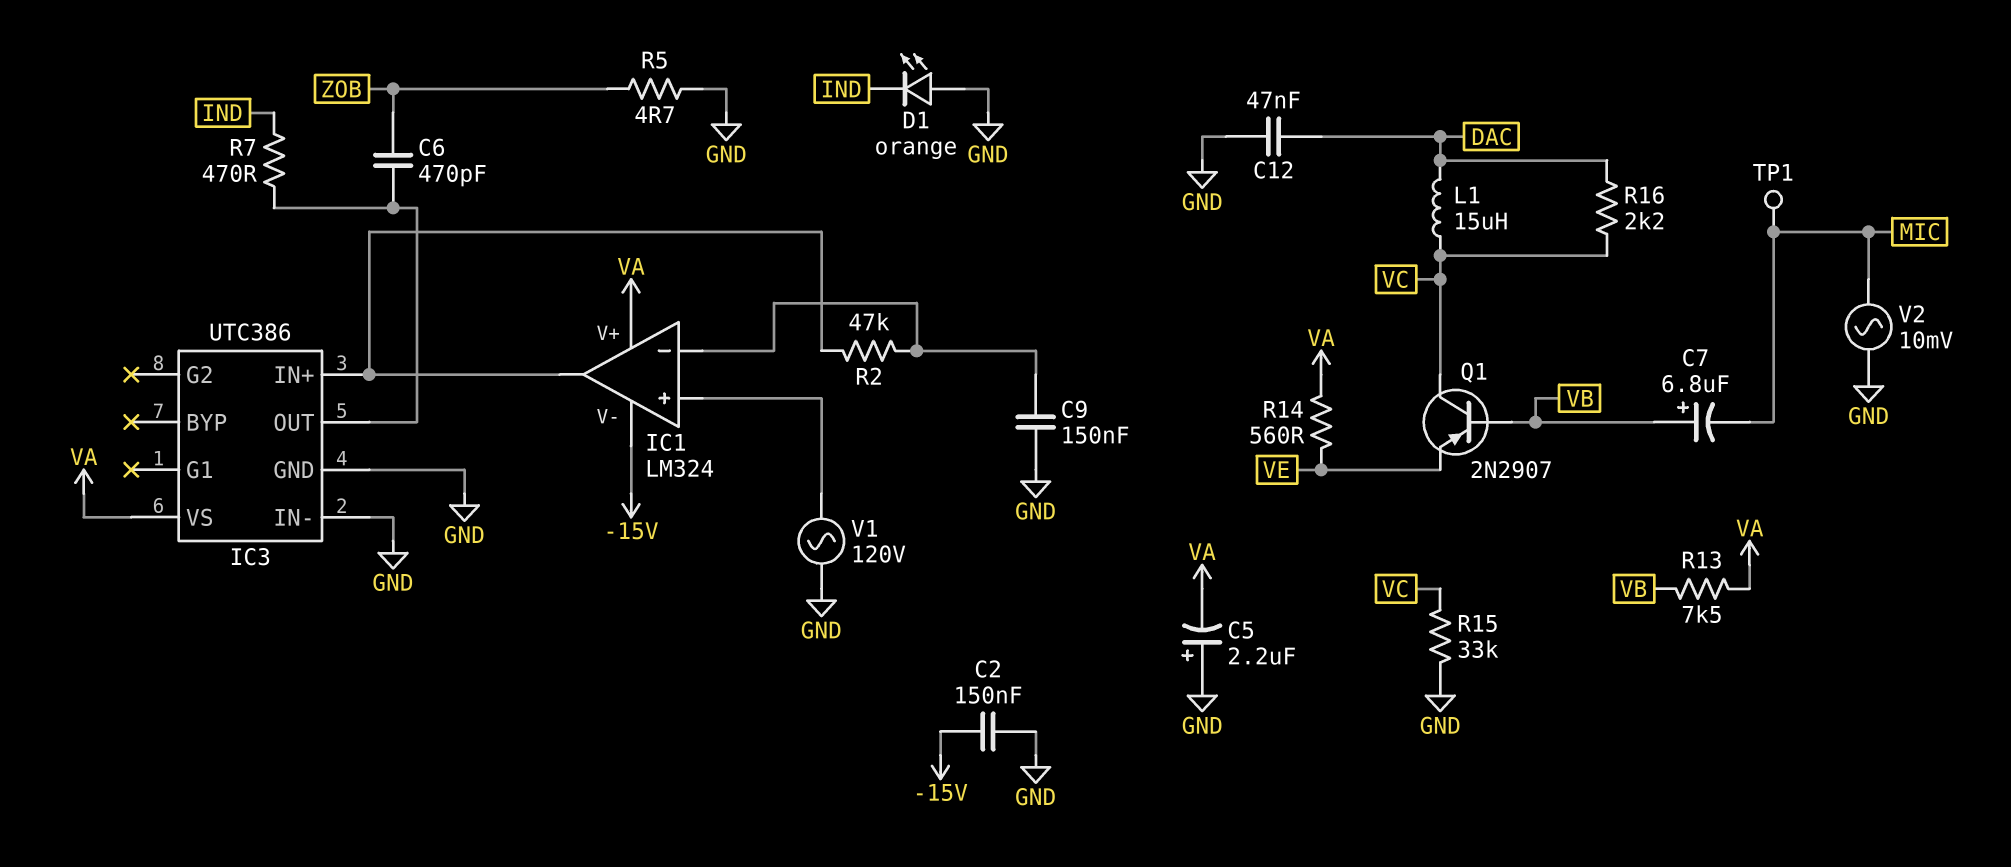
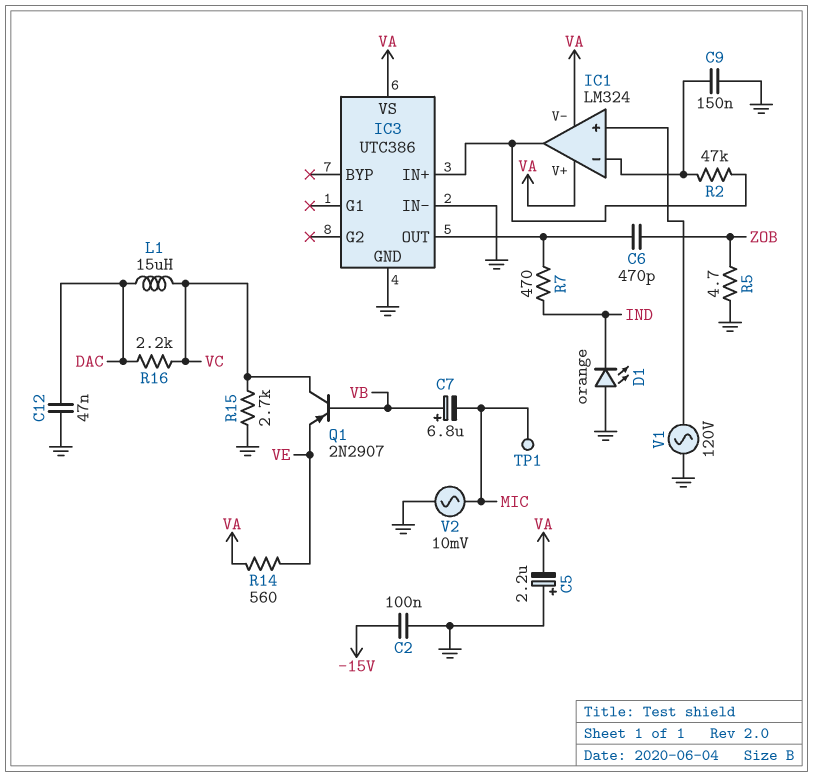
C2: 150nF (-15V, GND) -> 100nF (-15V, GND)
IC1 pin V-: -15V -> VA
R13: 7.5k (VA, VB) -> none
R15: 33k (GND, VC) -> 2.7k (GND, VC)

